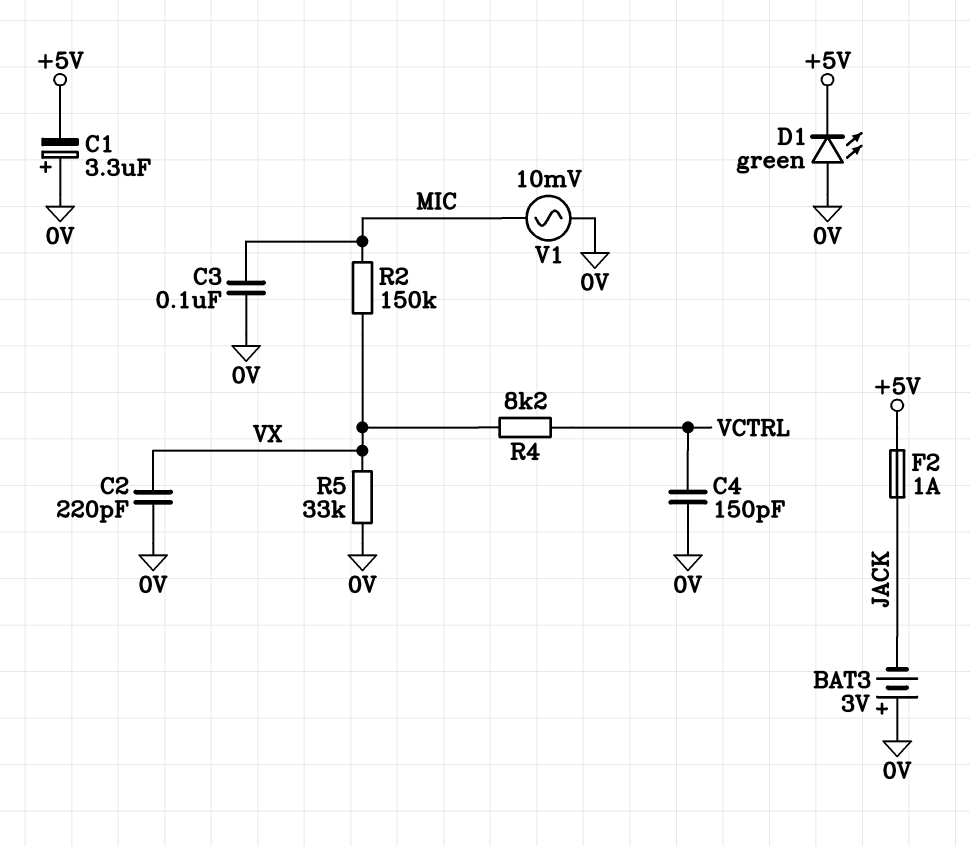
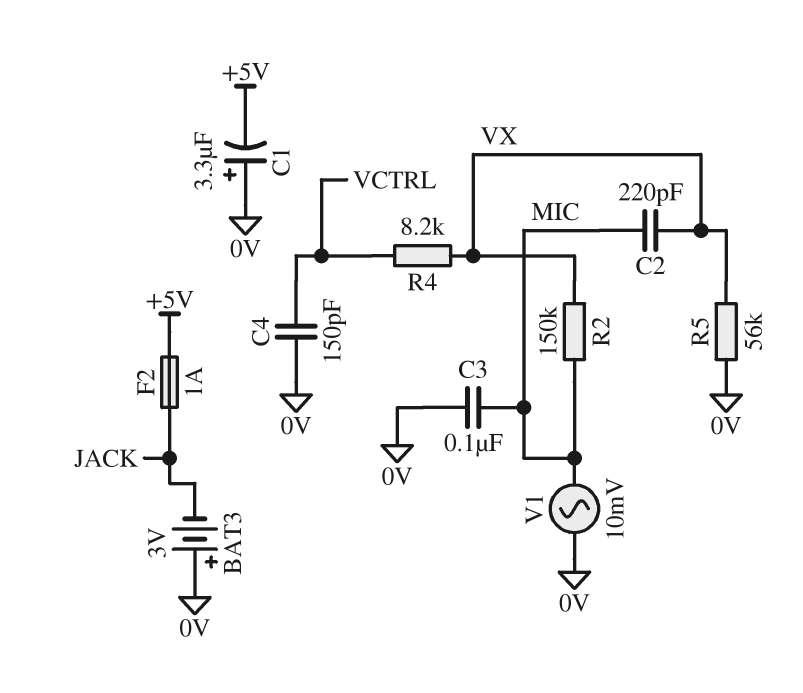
C2: 220pF (0V, VX) -> 220pF (MIC, VX)
D1: LED green (A 0V, K +5V) -> none
R5: 33k (0V, VX) -> 56k (0V, VX)

